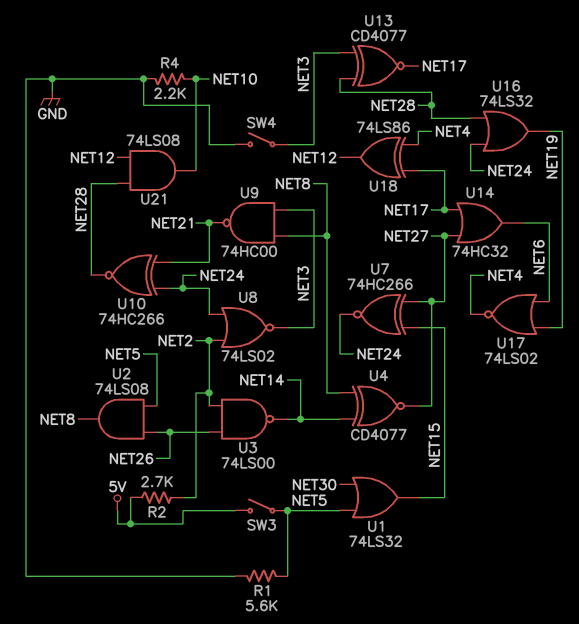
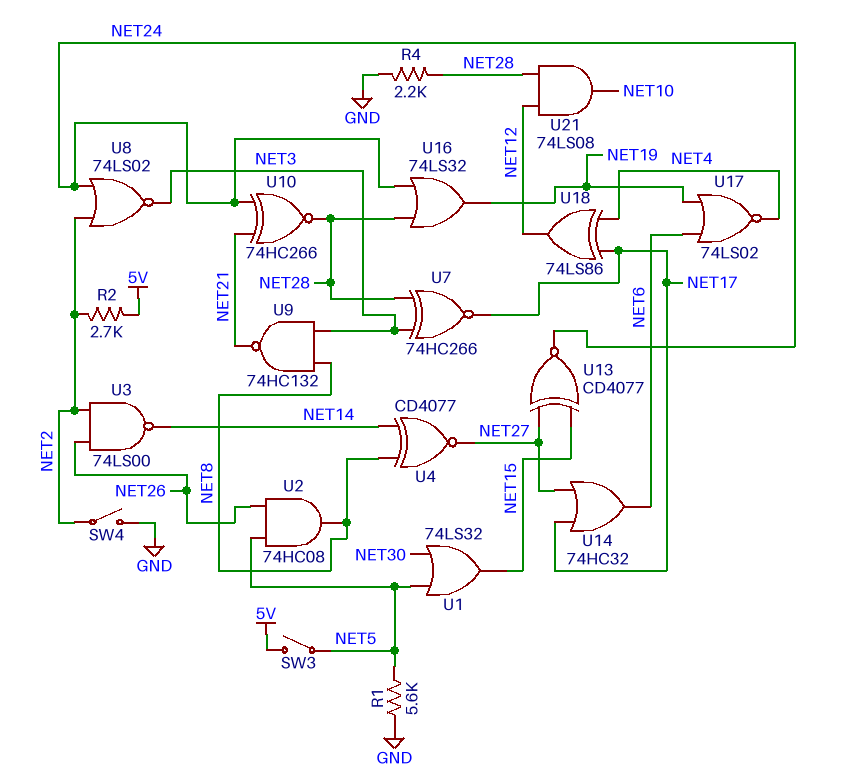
R4: 2.2k (GND, NET10) -> 2.2k (GND, NET28)
SW4: switch (GND, NET3) -> switch (GND, NET2)
U2: AND 74LS08 (in NET5, in NET26, out NET8) -> AND 74HC08 (in NET5, in NET26, out NET8)
U7: XNOR 74HC266 (in NET15, in NET27, out NET24) -> XNOR 74HC266 (in NET3, in NET28, out NET17)
U9: NAND 74HC00 (in NET3, in NET8, out NET21) -> NAND 74HC132 (in NET3, in NET8, out NET21)
U13: XNOR CD4077 (in NET3, in NET28, out NET17) -> XNOR CD4077 (in NET15, in NET27, out NET24)

